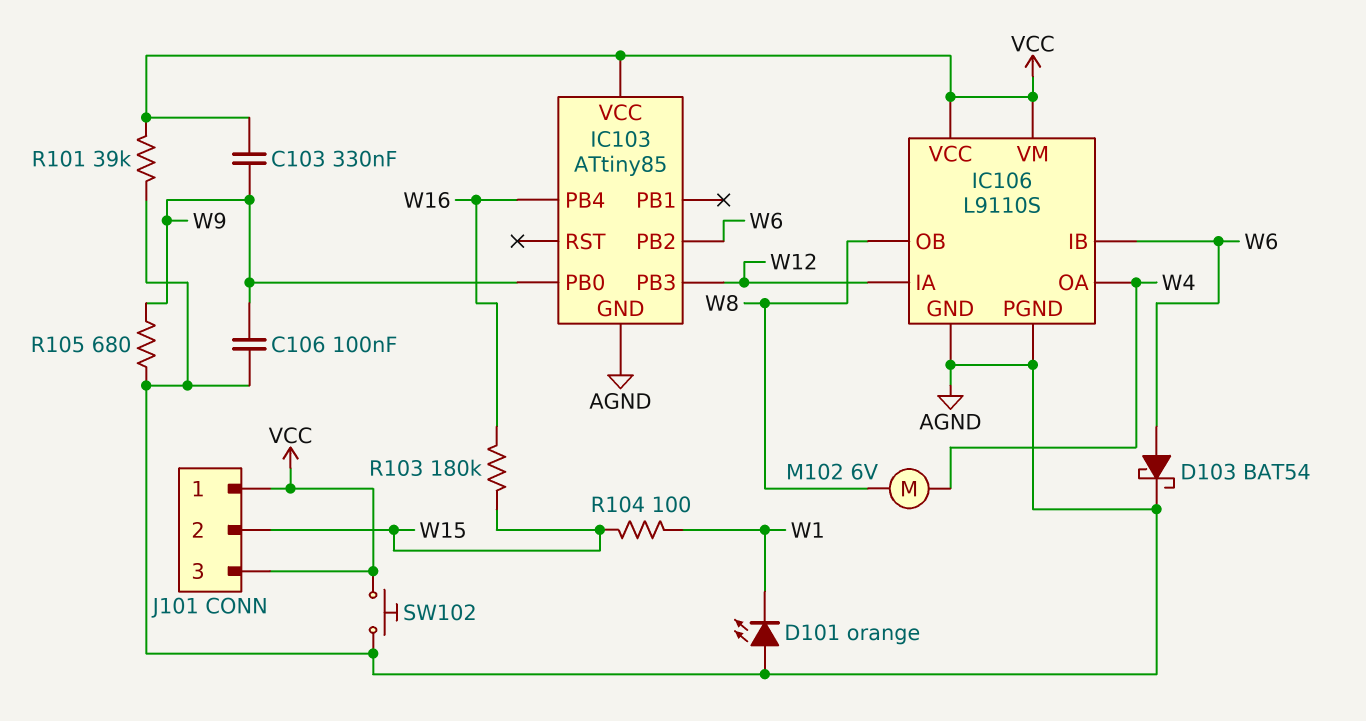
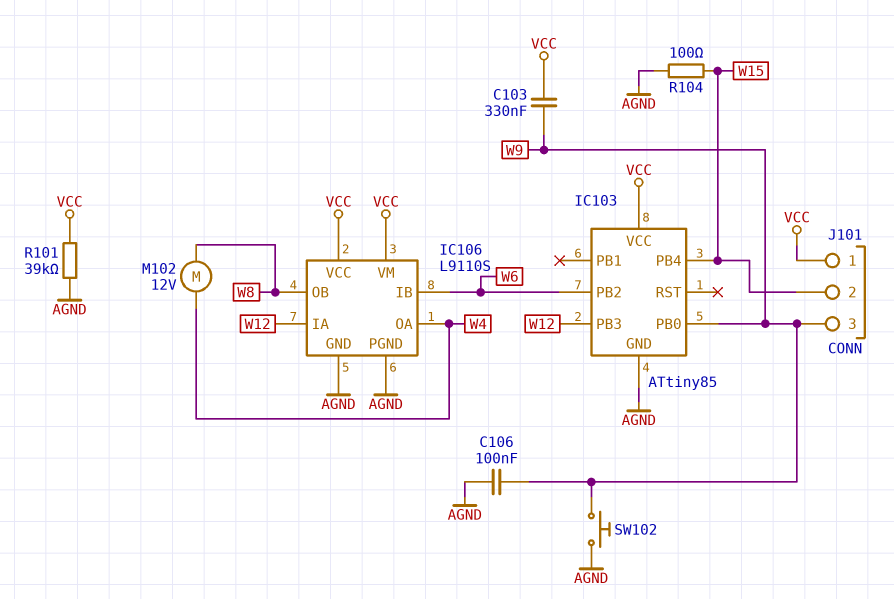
D101: LED orange (A AGND, K W1) -> none
D103: schottky BAT54 (A W6, K AGND) -> none
IC103 pin PB4: W16 -> W15
J101 pin 3: VCC -> W9
M102: motor 6V (W4, W8) -> motor 12V (W4, W8)
R103: 180k (W15, W16) -> none
R104: 100 (W1, W15) -> 100 (AGND, W15)
R105: 680 (AGND, W9) -> none
SW102: button (AGND, VCC) -> button (AGND, W9)

